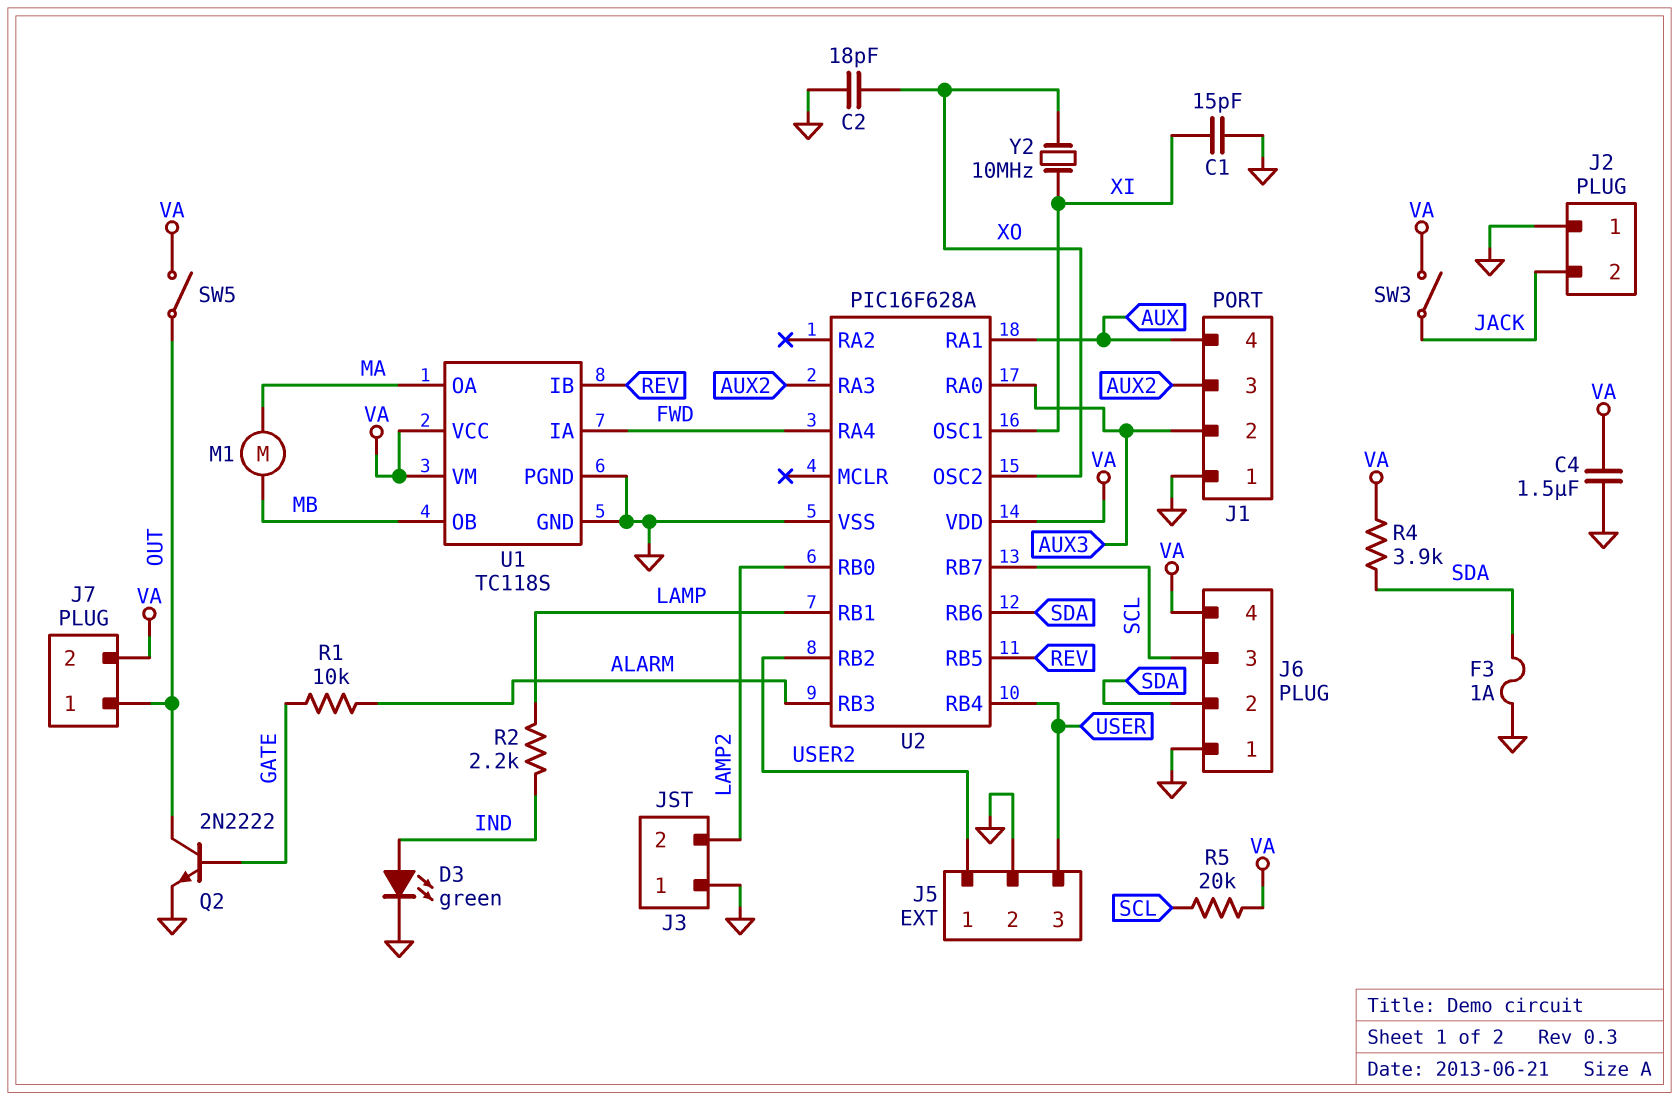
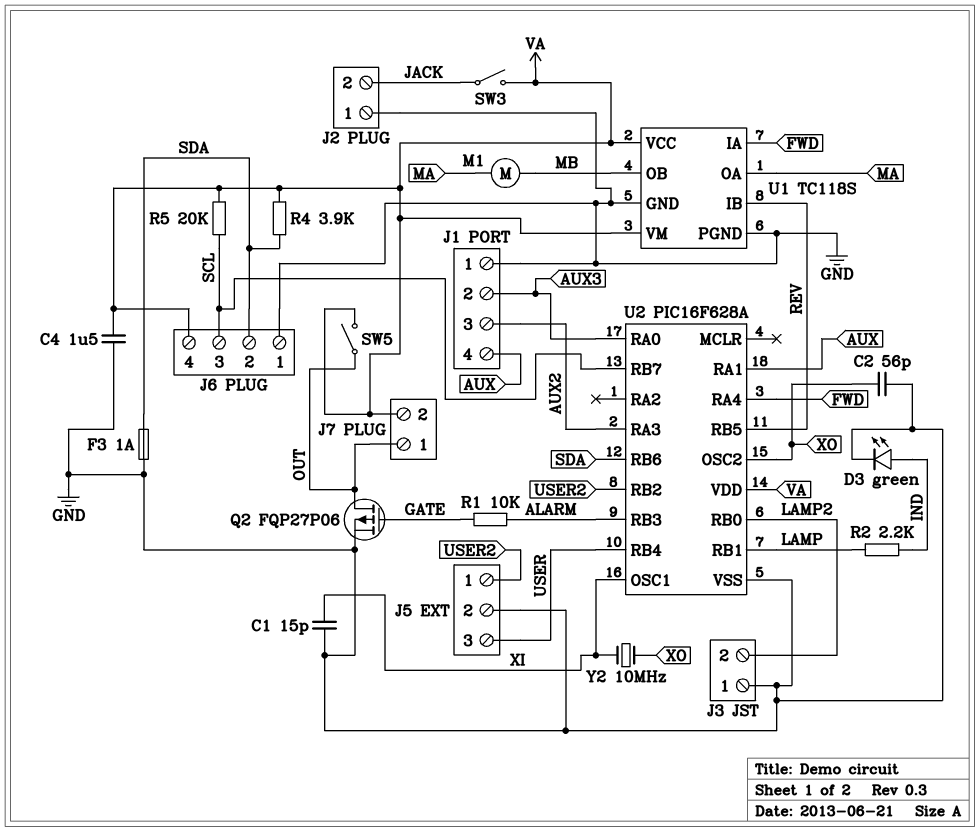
C2: 18pF (GND, XO) -> 56pF (GND, XO)
Q2: NPN 2N2222 (B GATE, C OUT, E GND) -> PMOS FQP27P06 (G GATE, D OUT, S GND)

